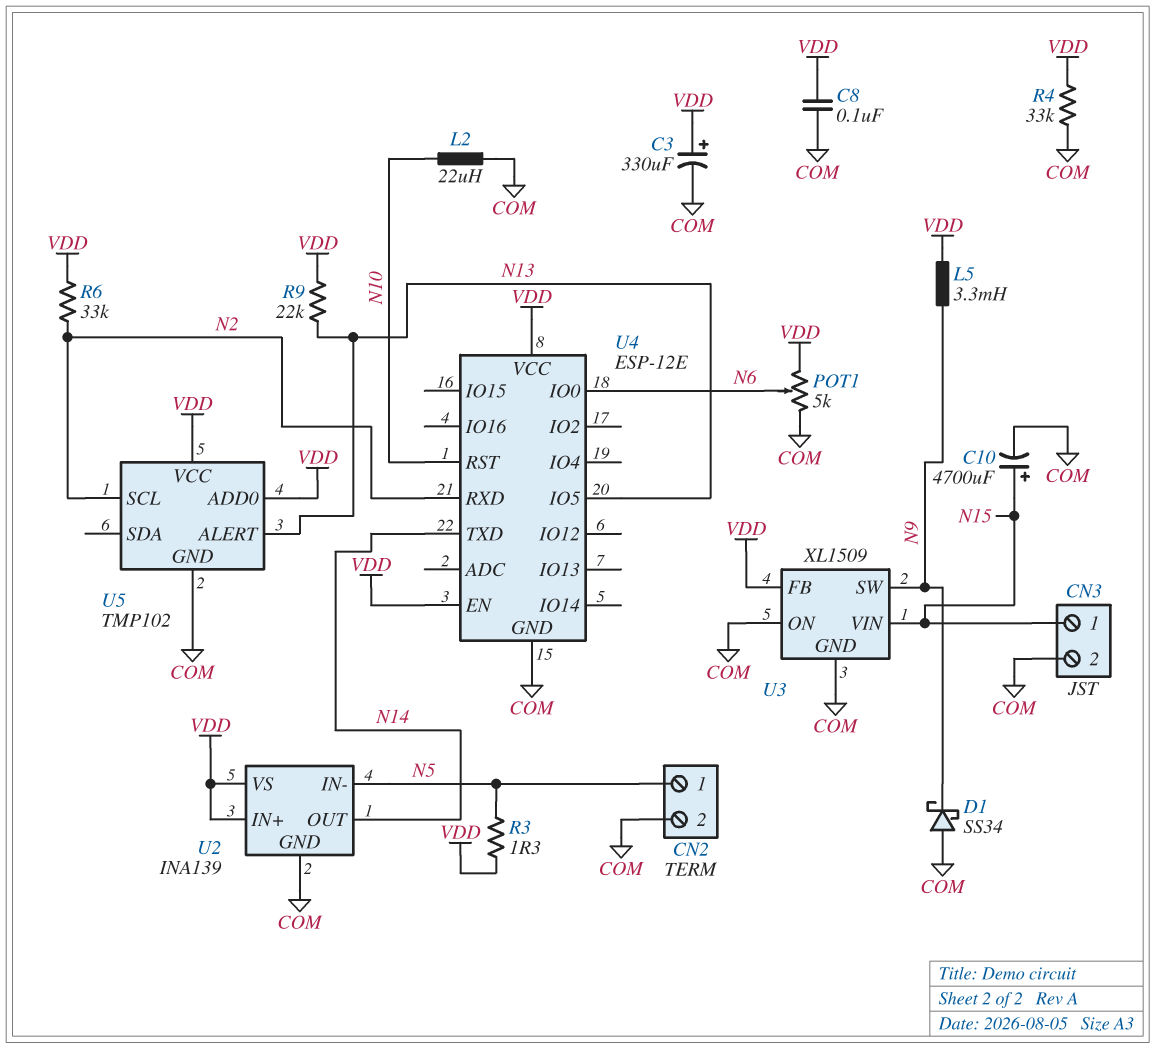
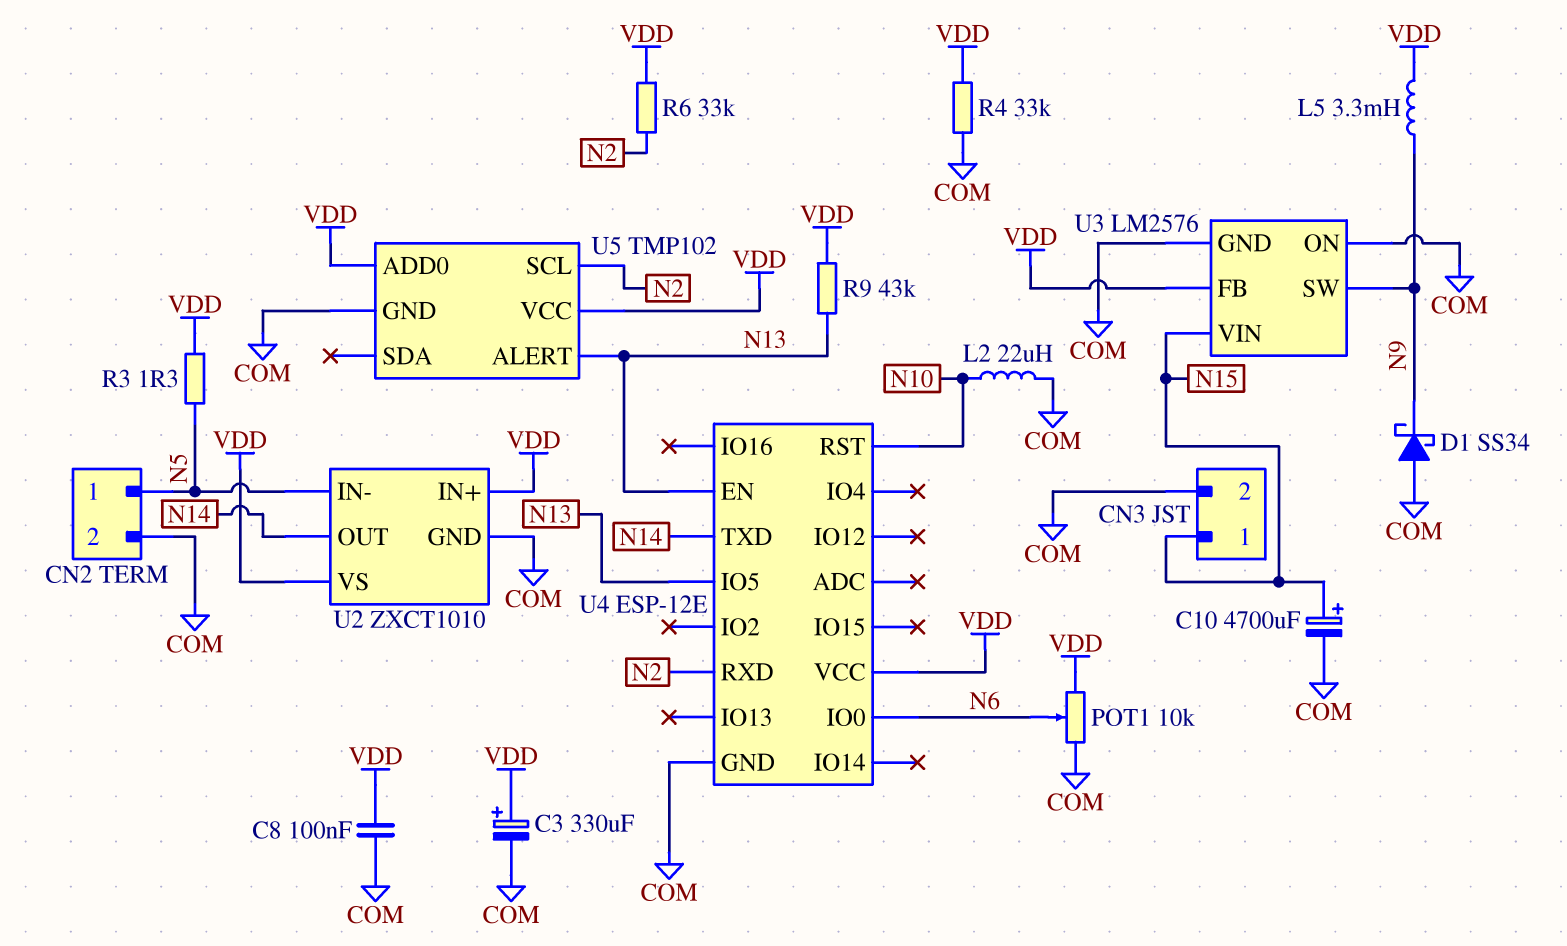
POT1: 5k (COM, VDD, wiper N6) -> 10k (COM, VDD, wiper N6)
R9: 22k (N13, VDD) -> 43k (N13, VDD)
U2: INA139 -> ZXCT1010
U3: XL1509 -> LM2576
U4 pin EN: VDD -> N13

